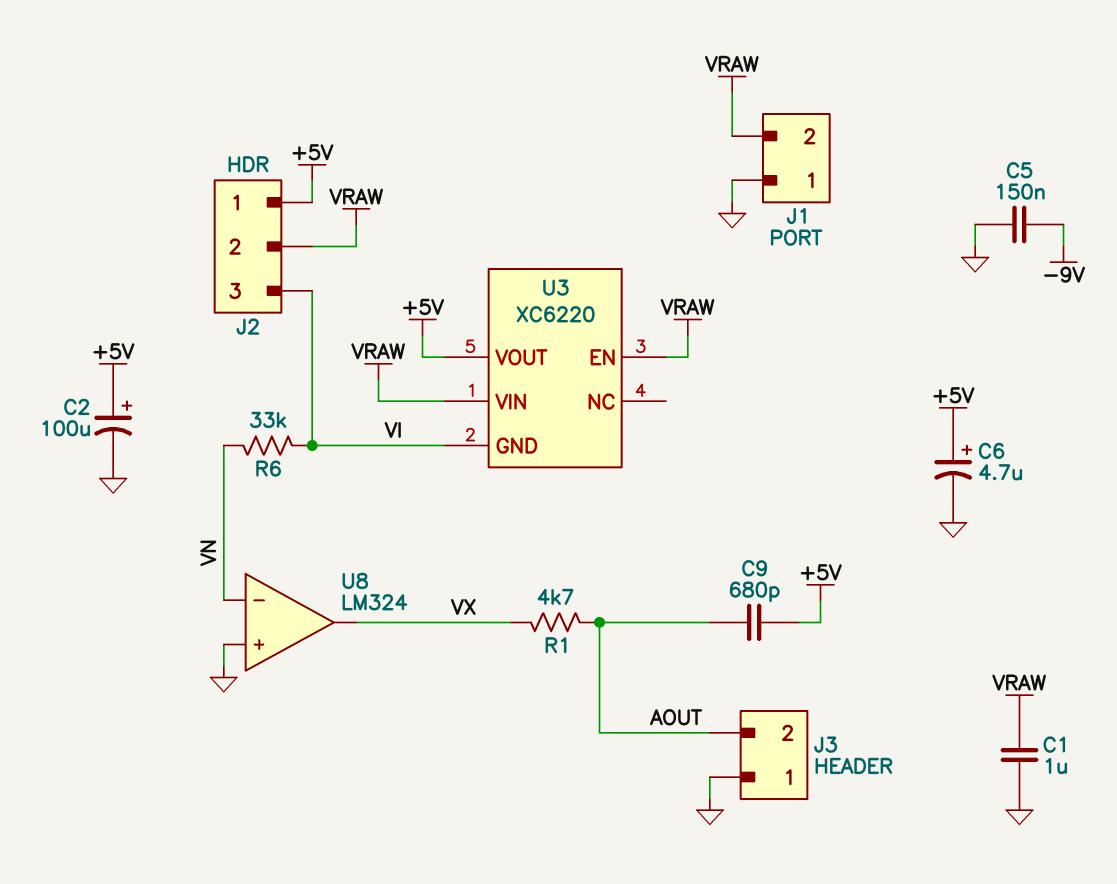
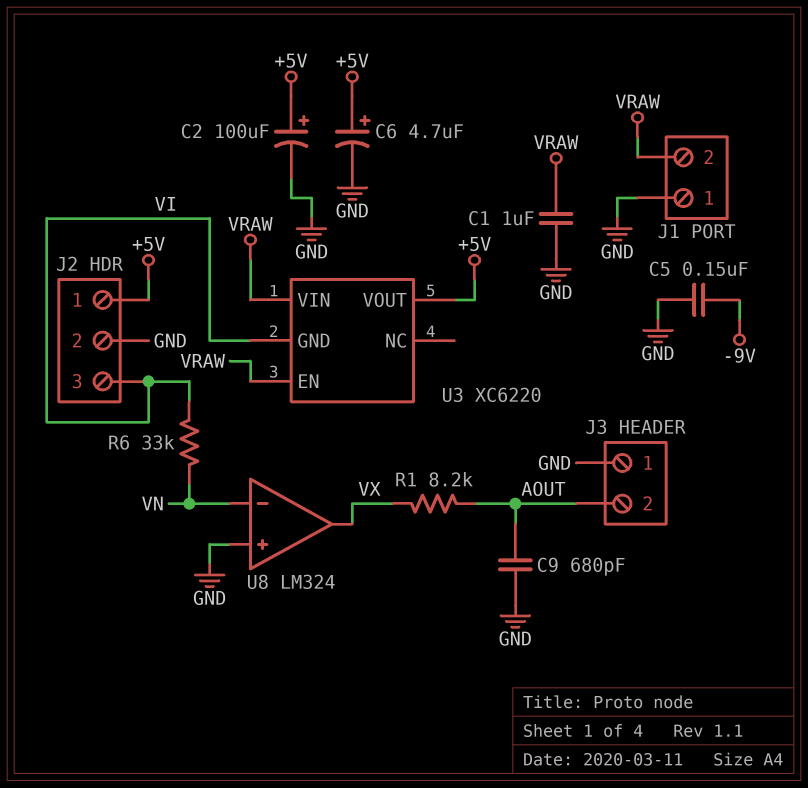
C9: 680pF (+5V, AOUT) -> 680pF (AOUT, GND)
J2 pin 2: VRAW -> GND
R1: 4.7k (AOUT, VX) -> 8.2k (AOUT, VX)

